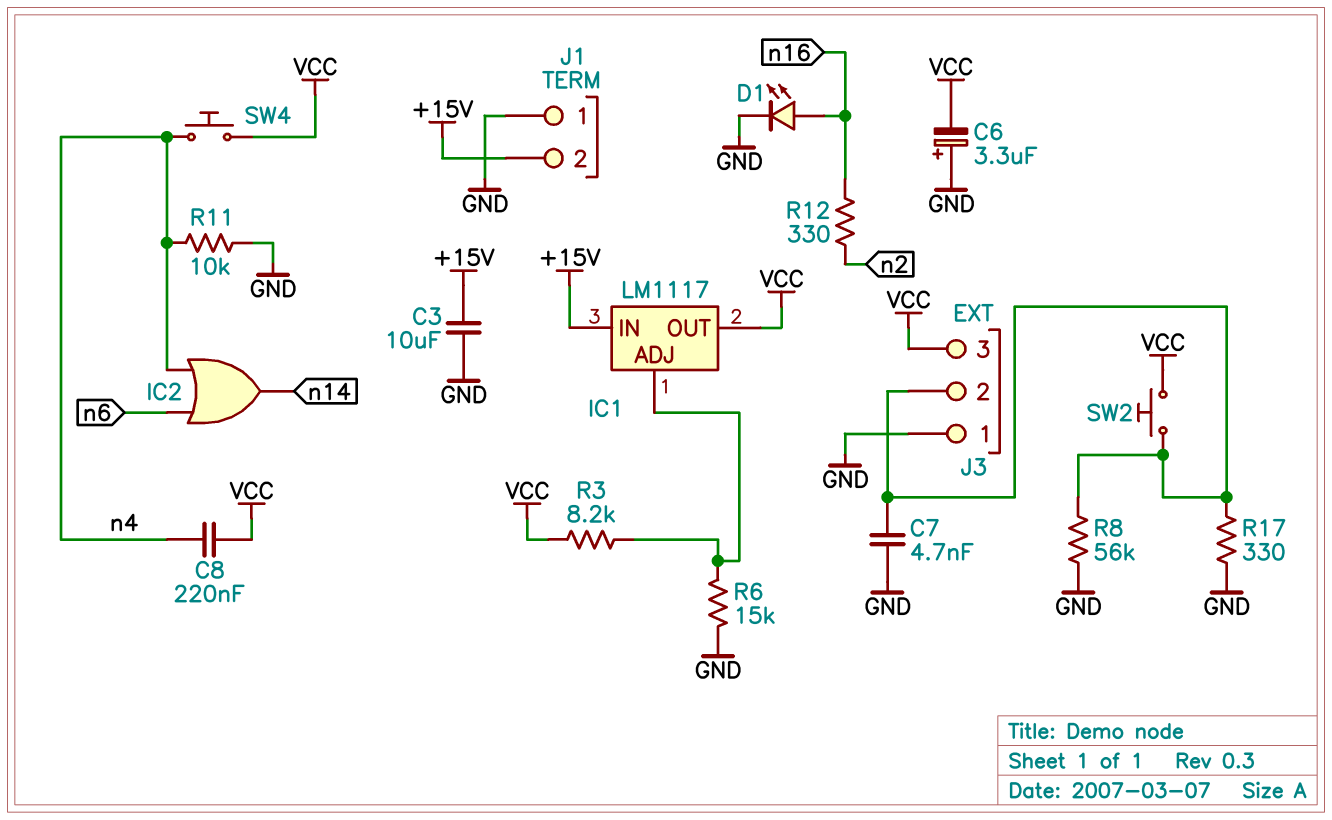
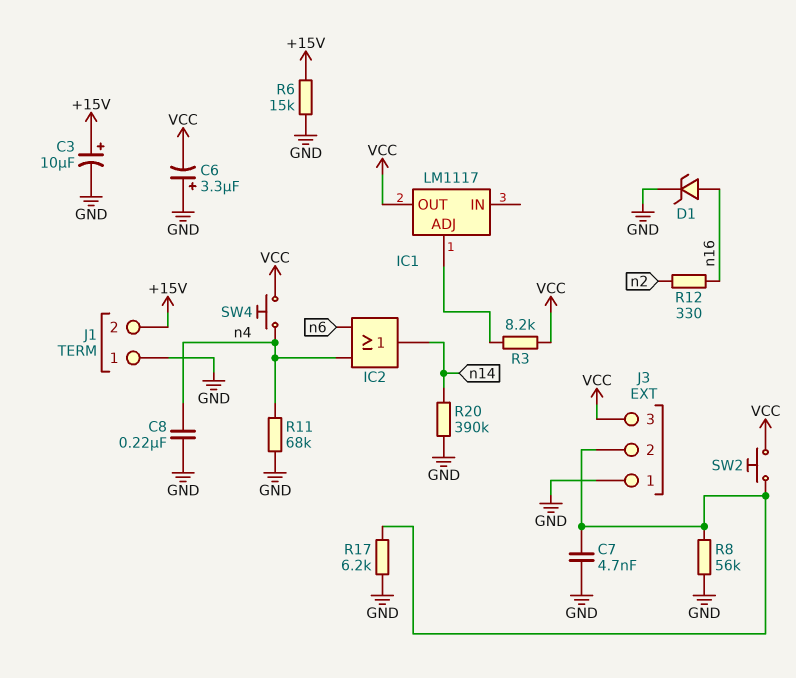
C3: 10uF (+15V, GND) -> 10uF (plus +15V, minus GND)
C8: 220nF (VCC, n4) -> 220nF (GND, n4)
D1: LED (A n16, K GND) -> zener (A n16, K GND)
IC1 pin IN: +15V -> none
R6: 15k (GND, IC1/ADJ) -> 15k (+15V, GND)
R11: 10k (GND, n4) -> 68k (GND, n4)
R17: 330 (GND, J3/2) -> 6.2k (GND, J3/2)
R20: none -> 390k (GND, n14)

